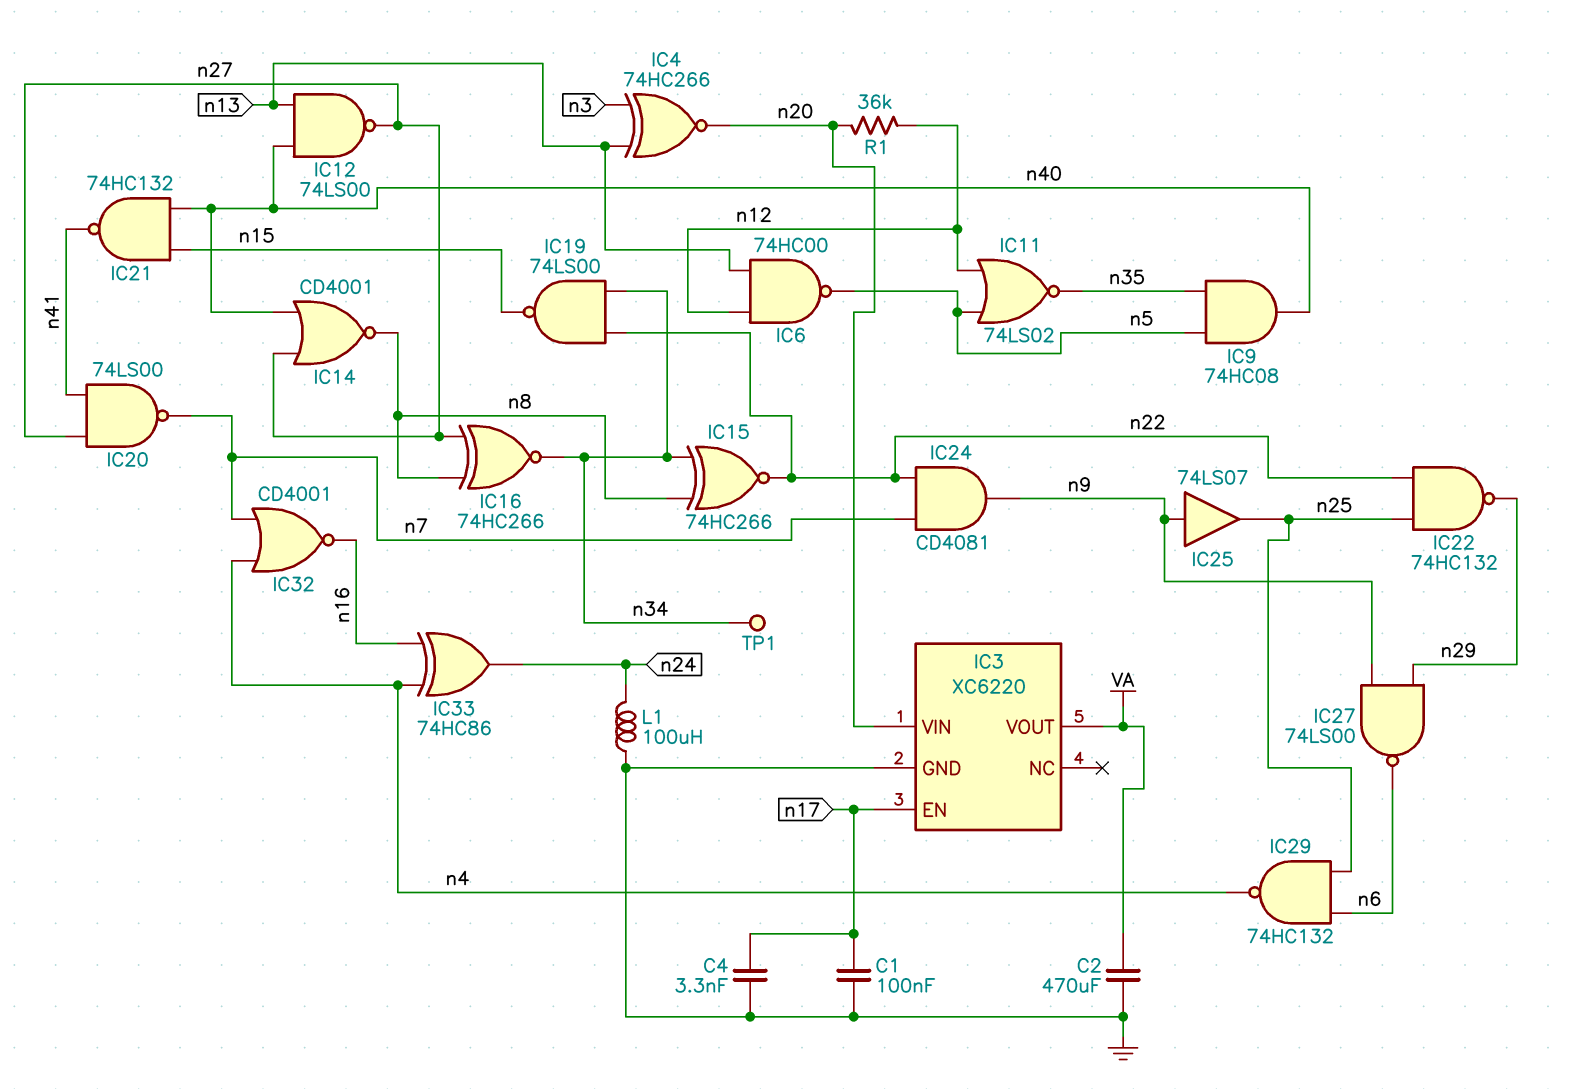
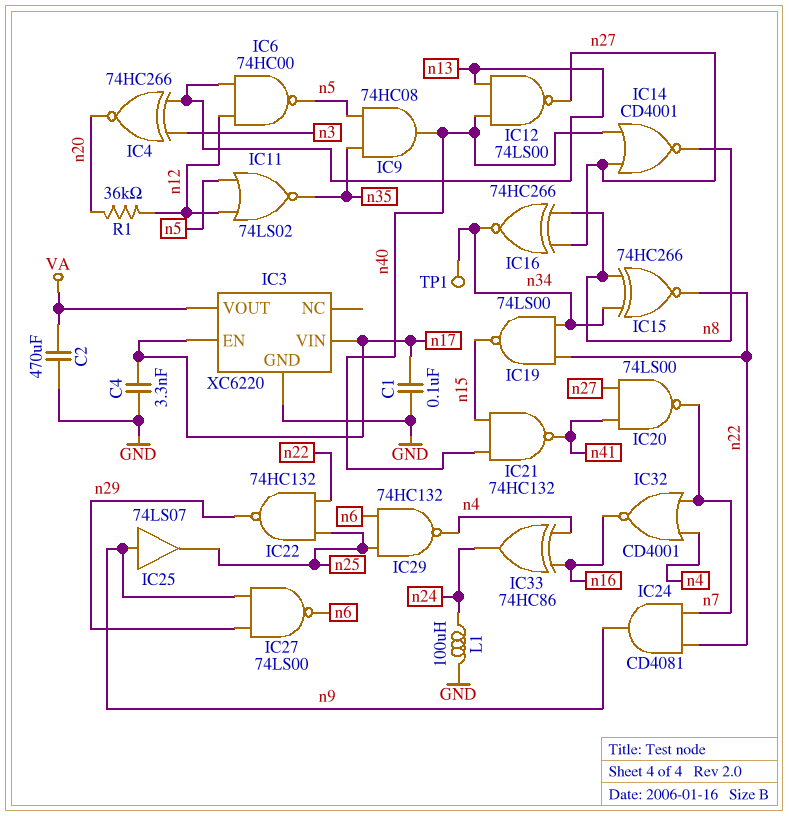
IC3 pin VIN: n20 -> n17

